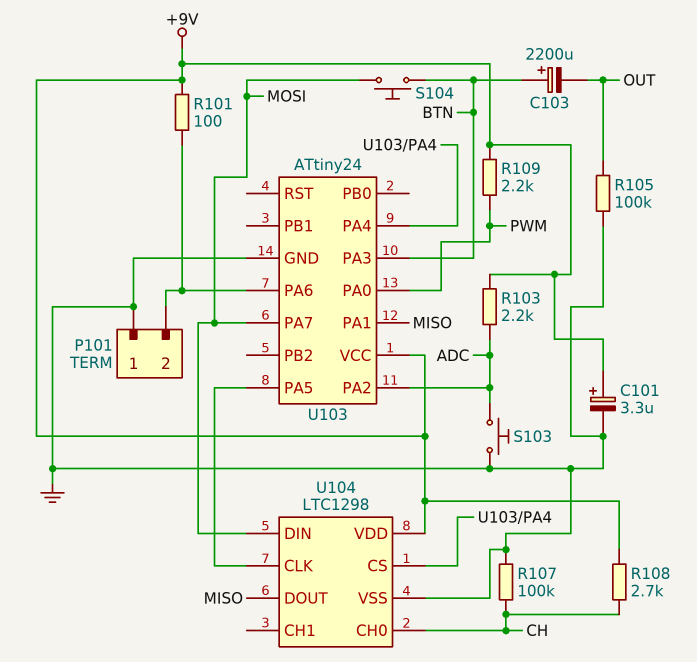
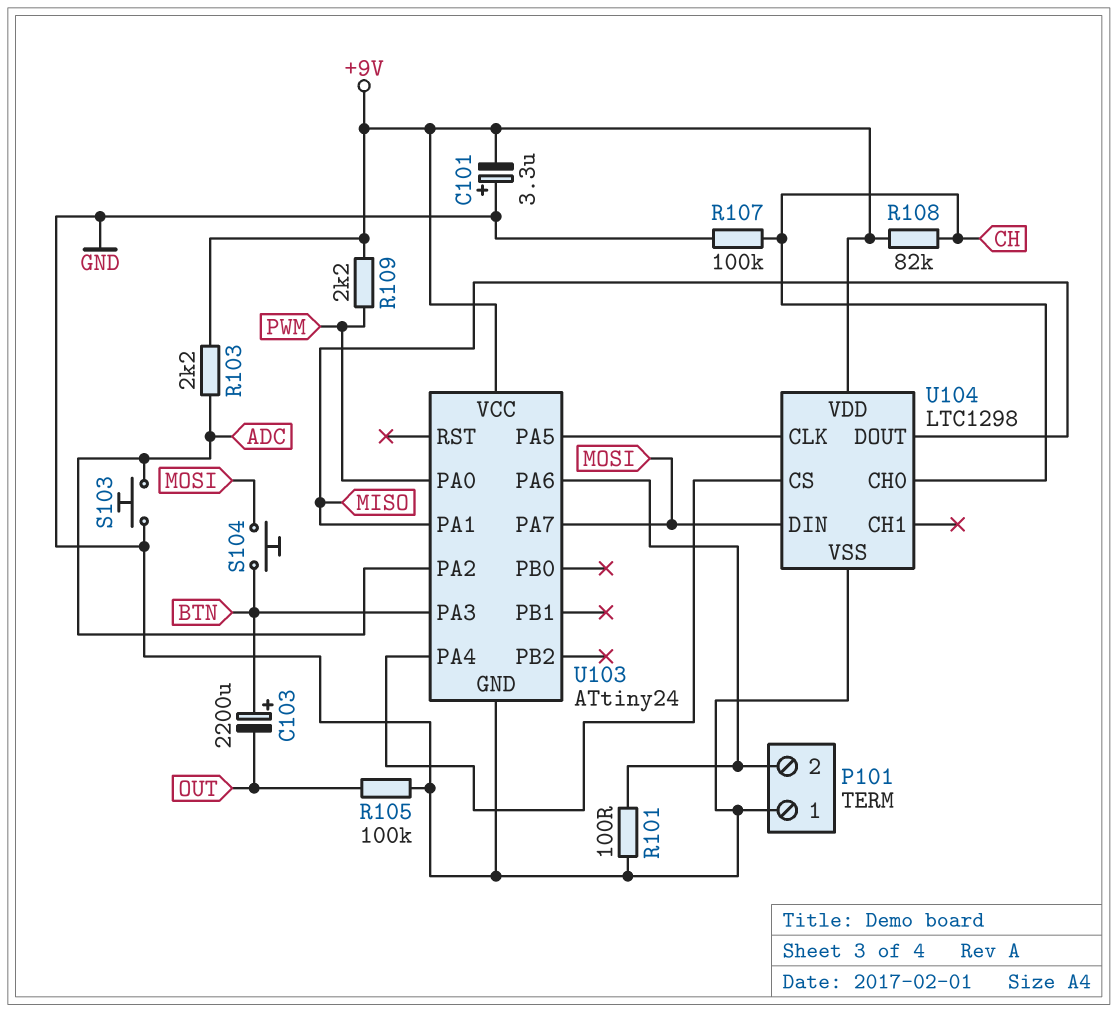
C101: 3.3uF (plus +9V, minus GND) -> 3.3uF (plus GND, minus +9V)
R101: 100 (+9V, P101/2) -> 100 (GND, P101/2)
R108: 2.7k (+9V, CH) -> 82k (+9V, CH)

